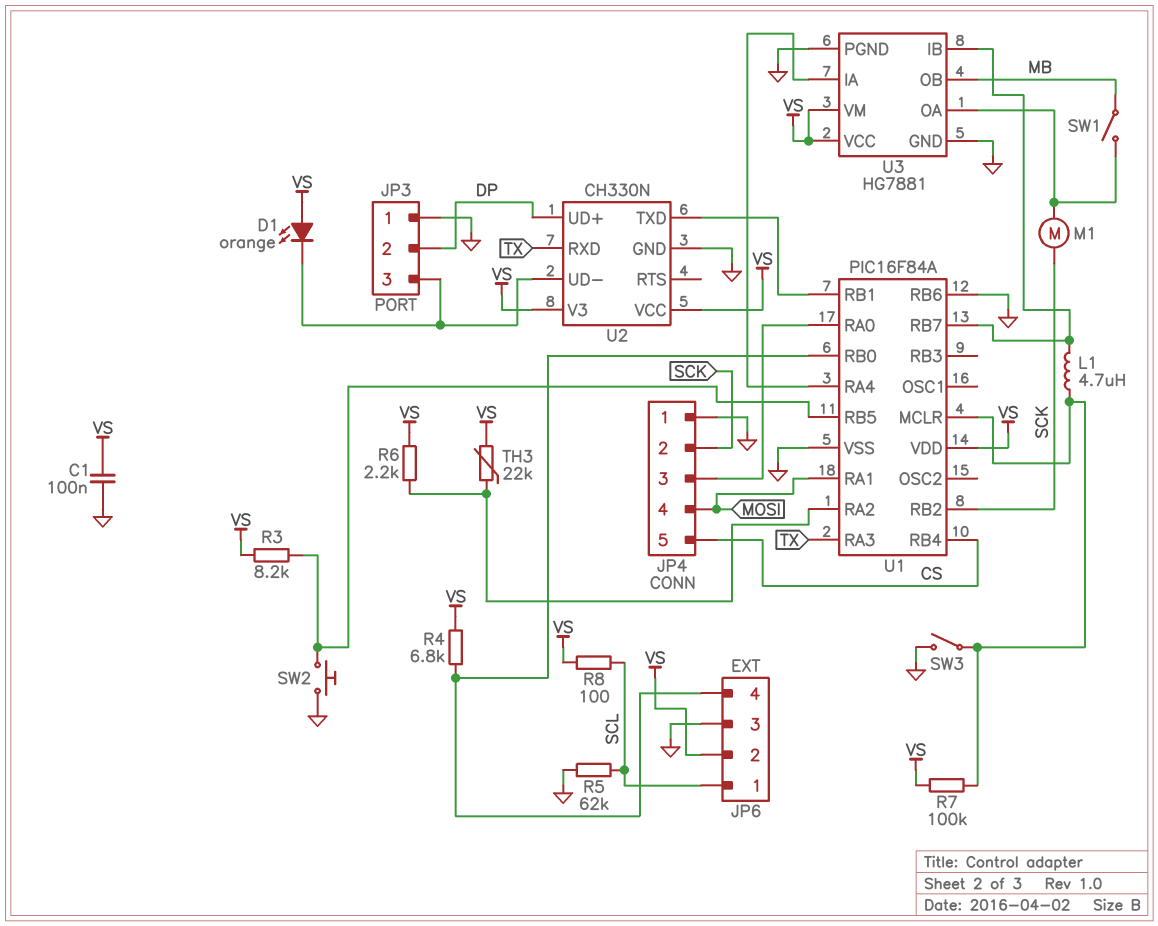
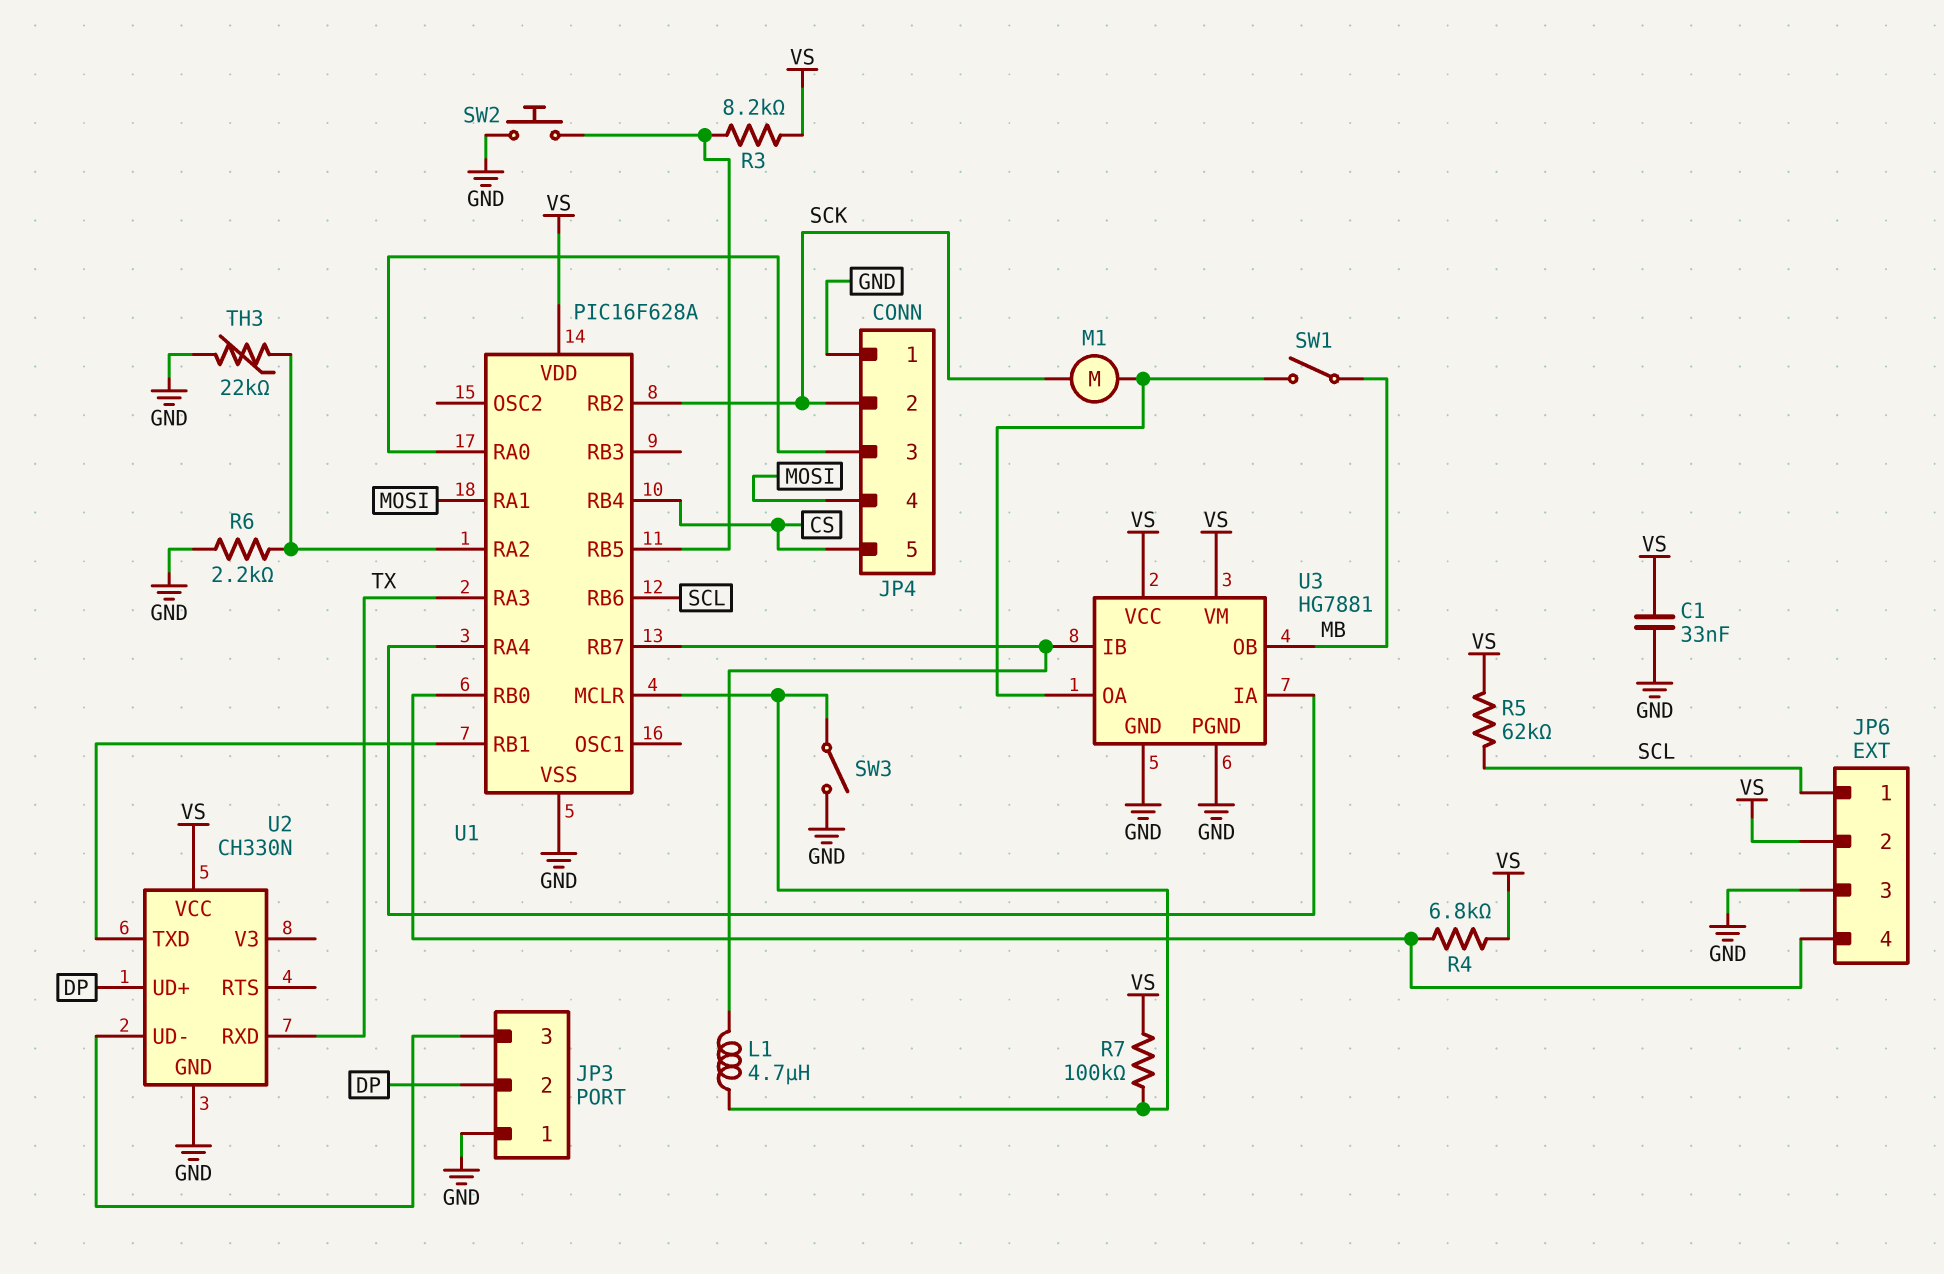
C1: 100nF (GND, VS) -> 33nF (GND, VS)
D1: LED orange (A VS, K JP3/3) -> none
R5: 62k (GND, SCL) -> 62k (SCL, VS)
R6: 2.2k (U1/RA2, VS) -> 2.2k (GND, U1/RA2)
R8: 100 (SCL, VS) -> none
TH3: 22k (U1/RA2, VS) -> 22k (GND, U1/RA2)
U1: PIC16F84A -> PIC16F628A
U1 pin RB6: GND -> SCL
U2 pin V3: VS -> none

